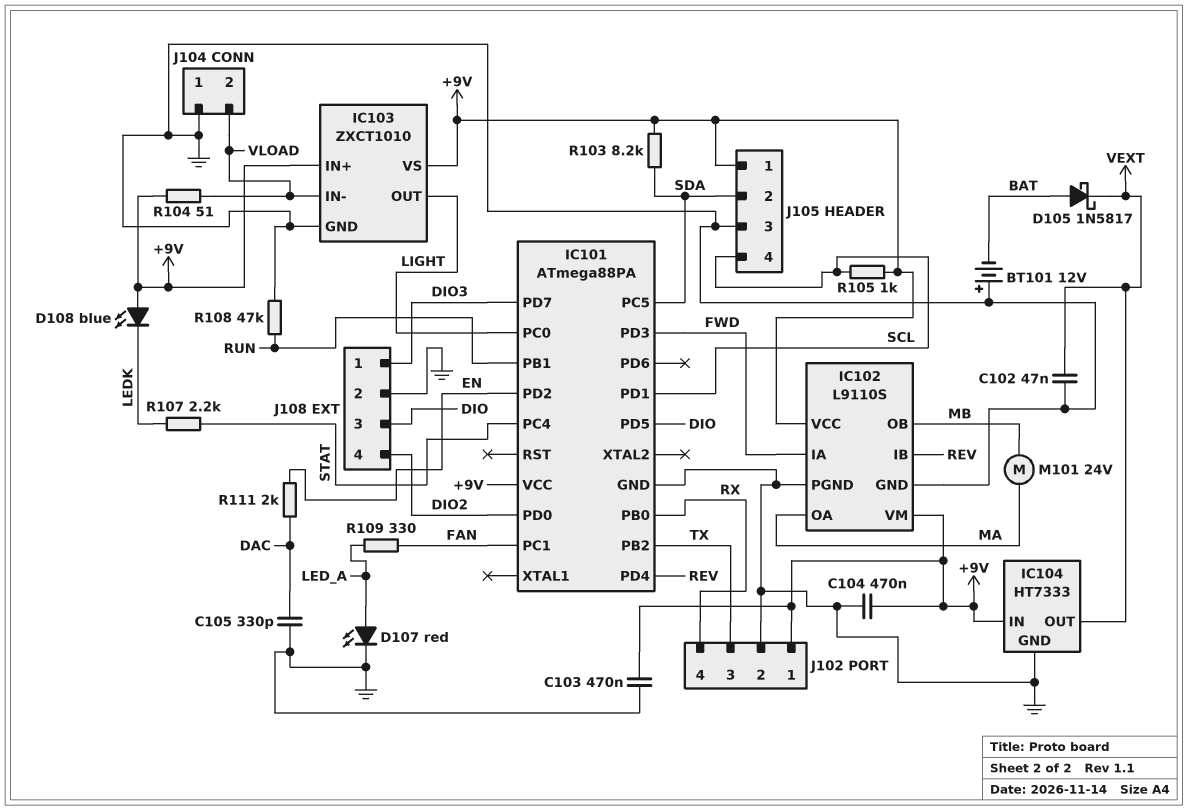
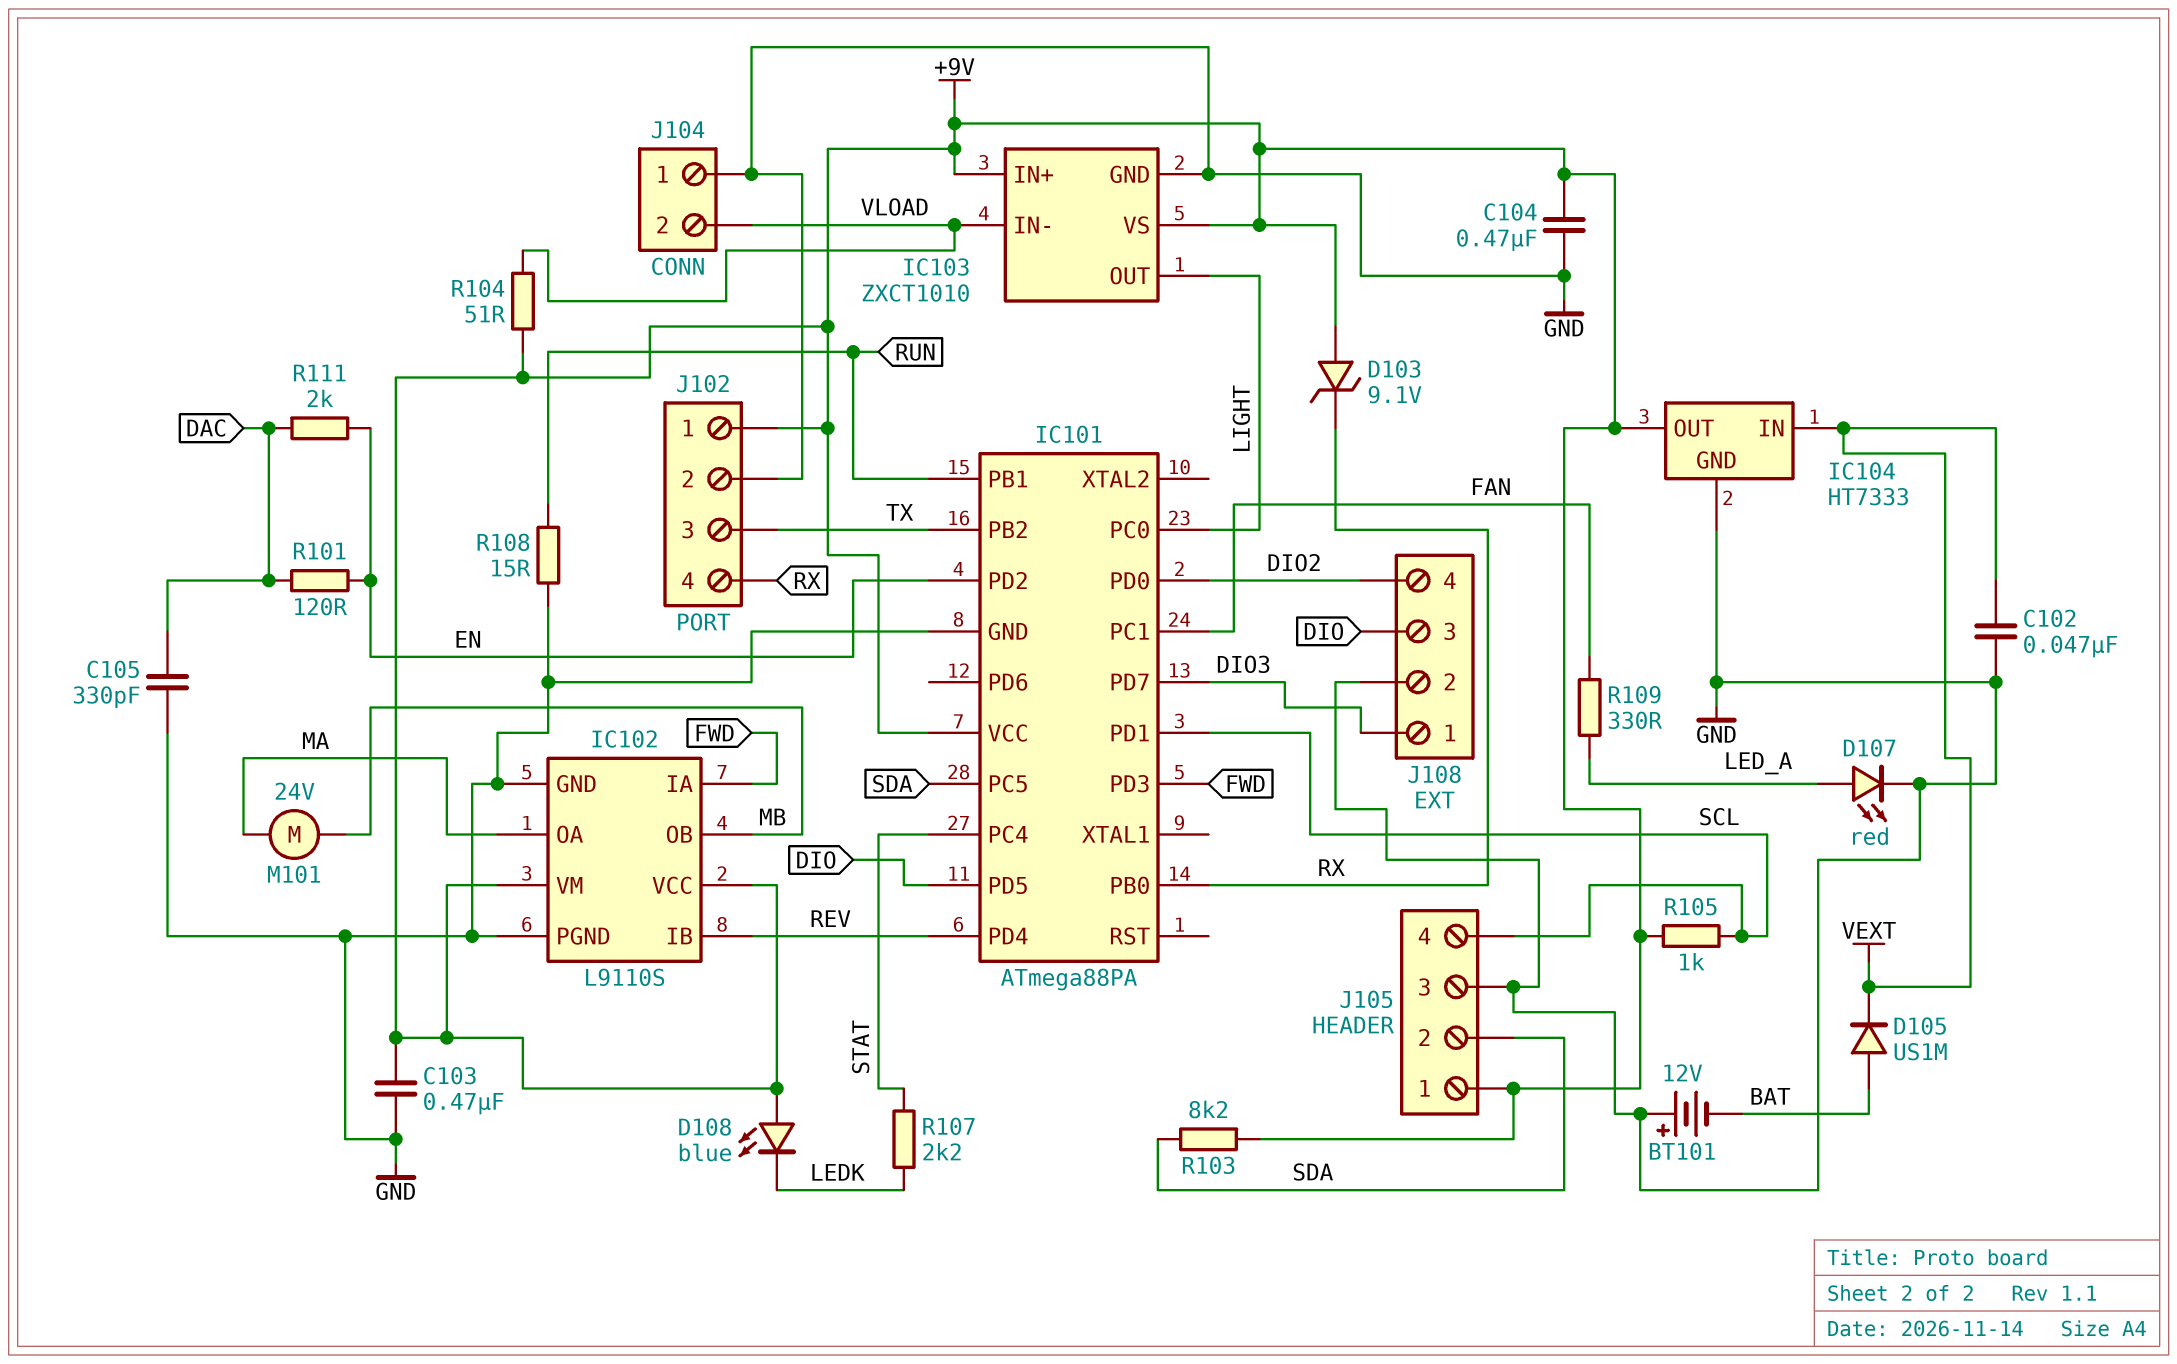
D103: none -> zener 9.1V (A +9V, K RX)
D105: schottky 1N5817 (A BAT, K VEXT) -> diode US1M (A BAT, K VEXT)
IC104 pin IN: +9V -> VEXT
IC104 pin OUT: VEXT -> +9V
R101: none -> 120 (DAC, EN)
R108: 47k (GND, RUN) -> 15 (GND, RUN)

